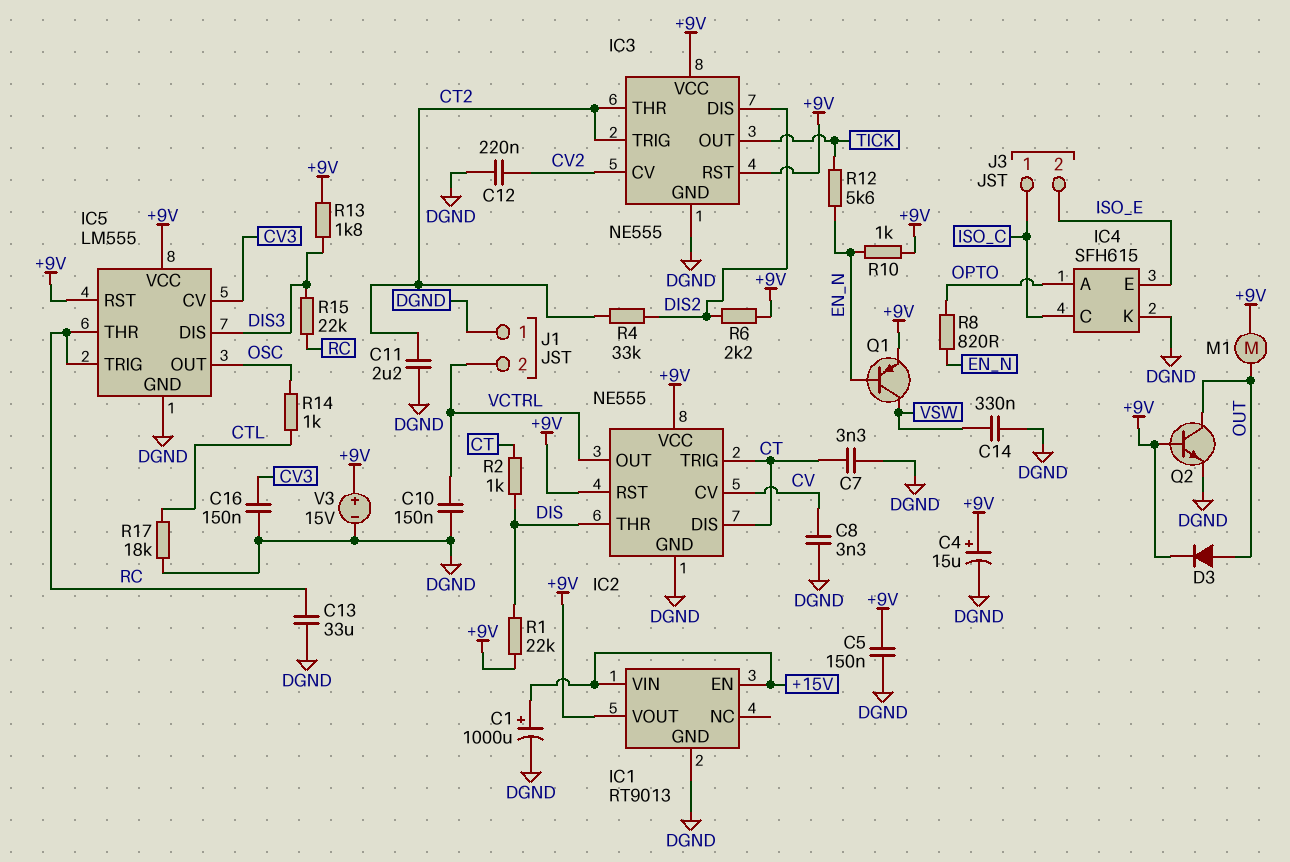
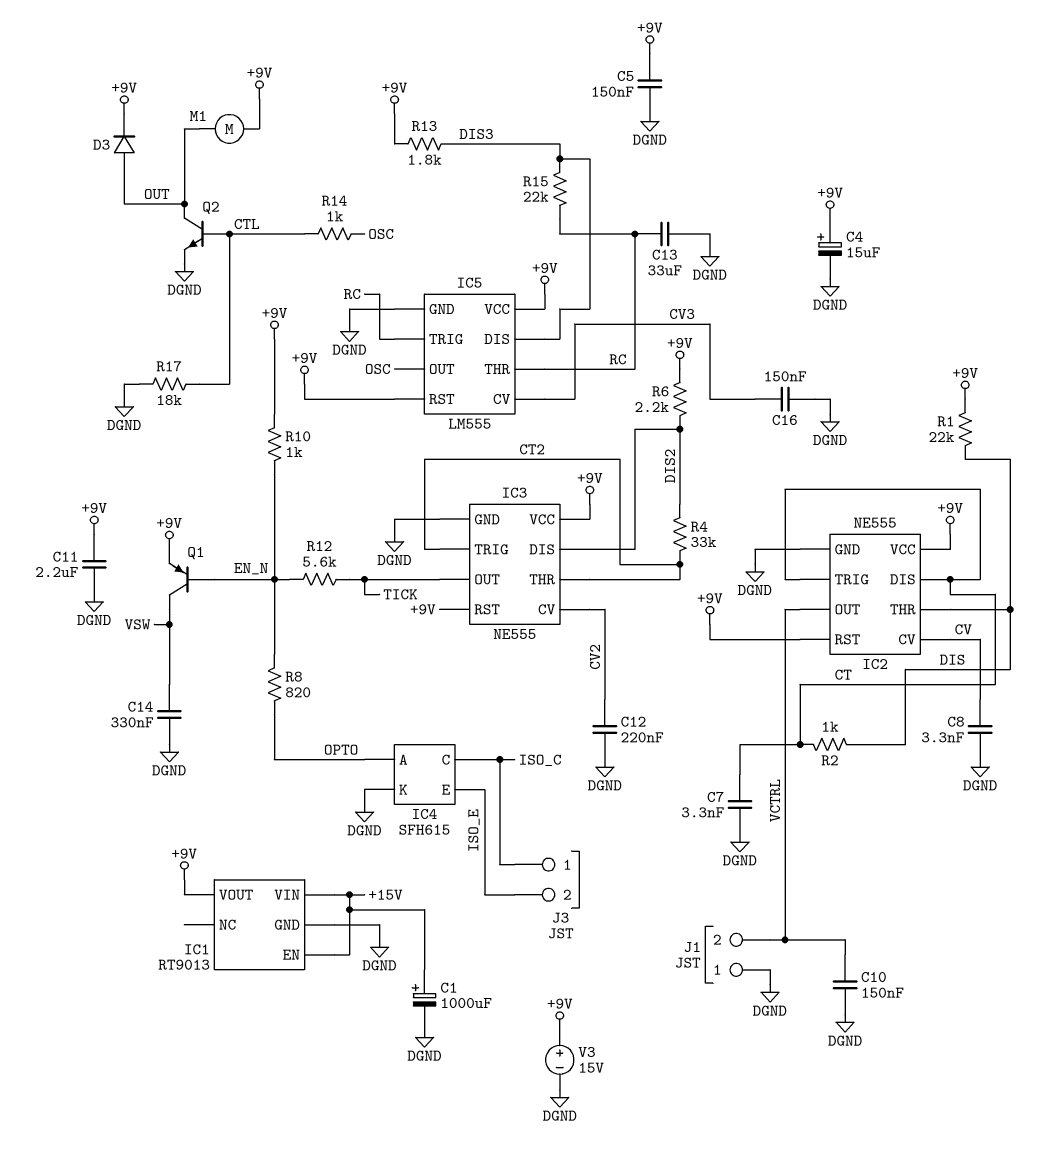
C11: 2.2uF (CT2, DGND) -> 2.2uF (+9V, DGND)
Q2: NPN (B +9V, C OUT, E DGND) -> NPN (B CTL, C OUT, E DGND)

